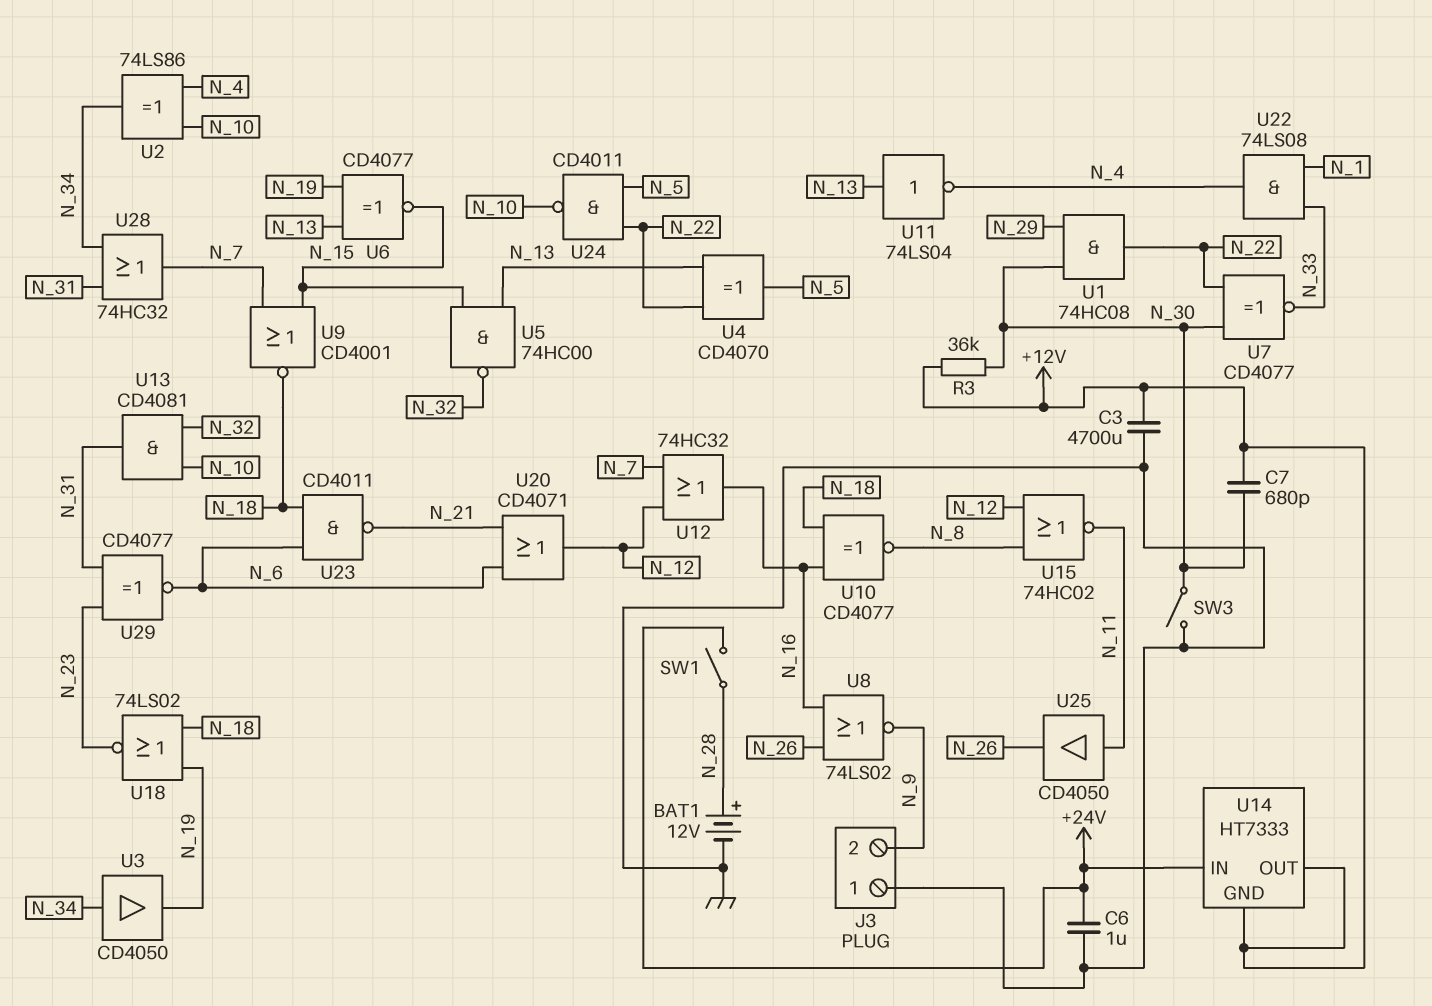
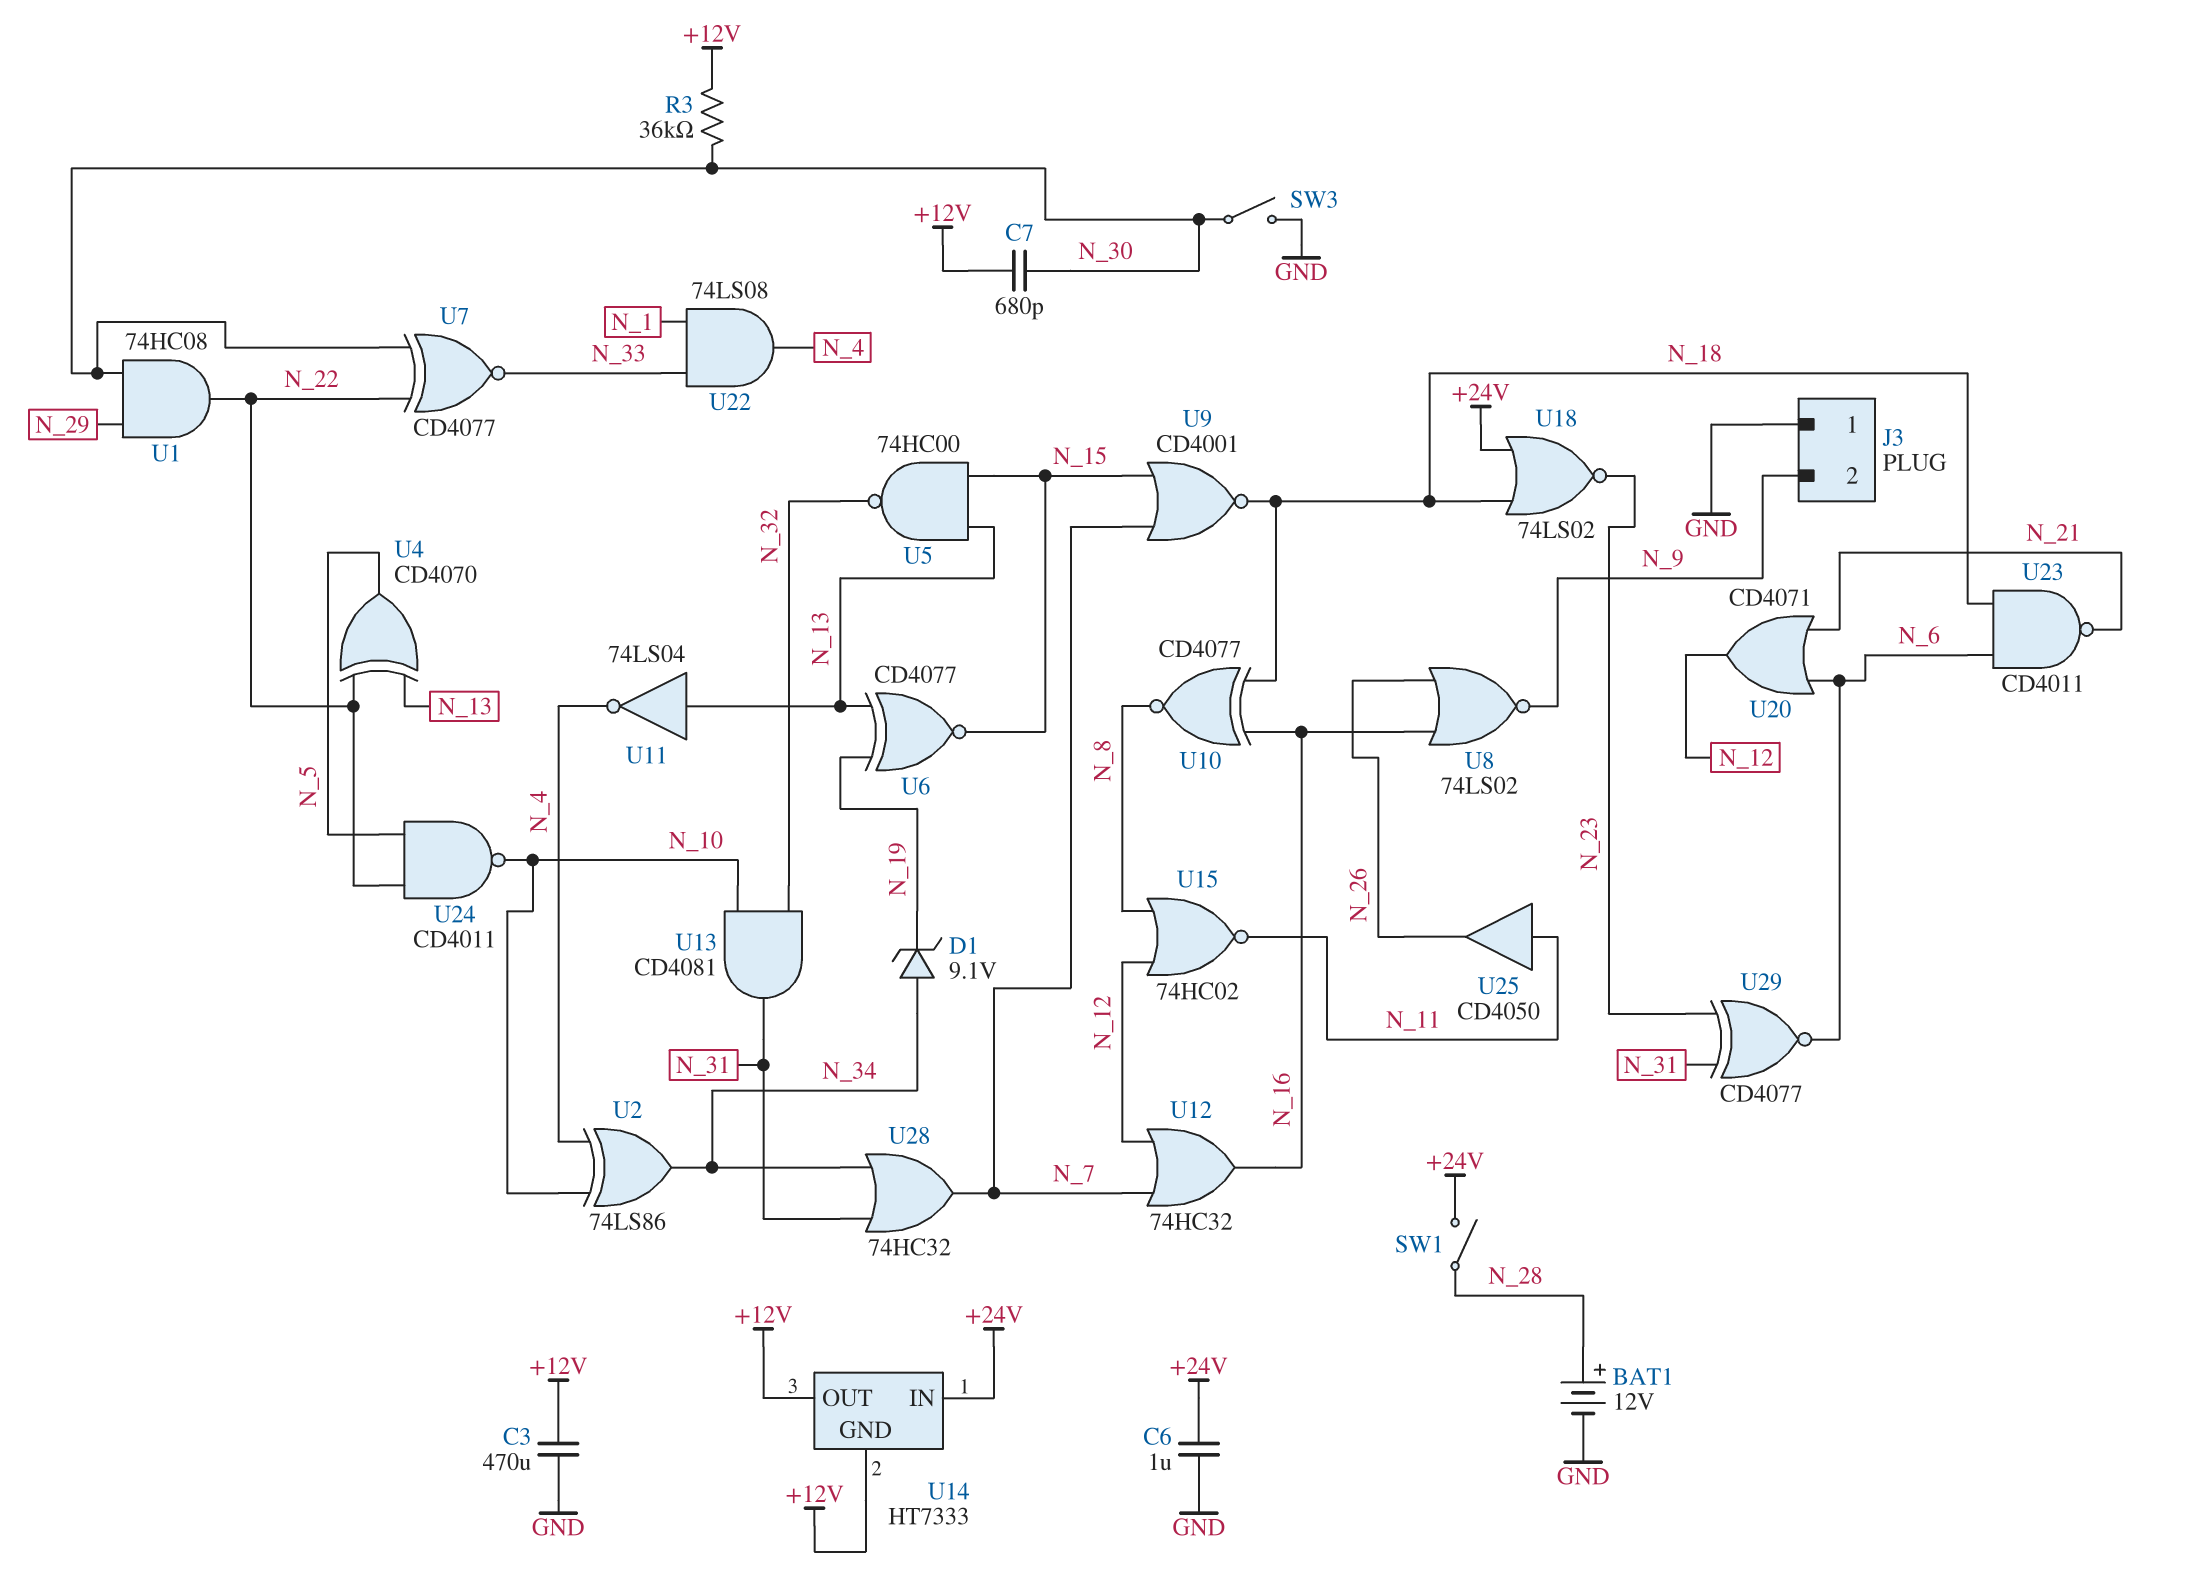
C3: 4700uF (+12V, GND) -> 470uF (+12V, GND)
D1: none -> zener 9.1V (A N_34, K N_19)
U3: buffer CD4050 (in N_34, out N_19) -> none
U18: NOR 74LS02 (in N_18, in N_19, out N_23) -> NOR 74LS02 (in +24V, in N_18, out N_23)

